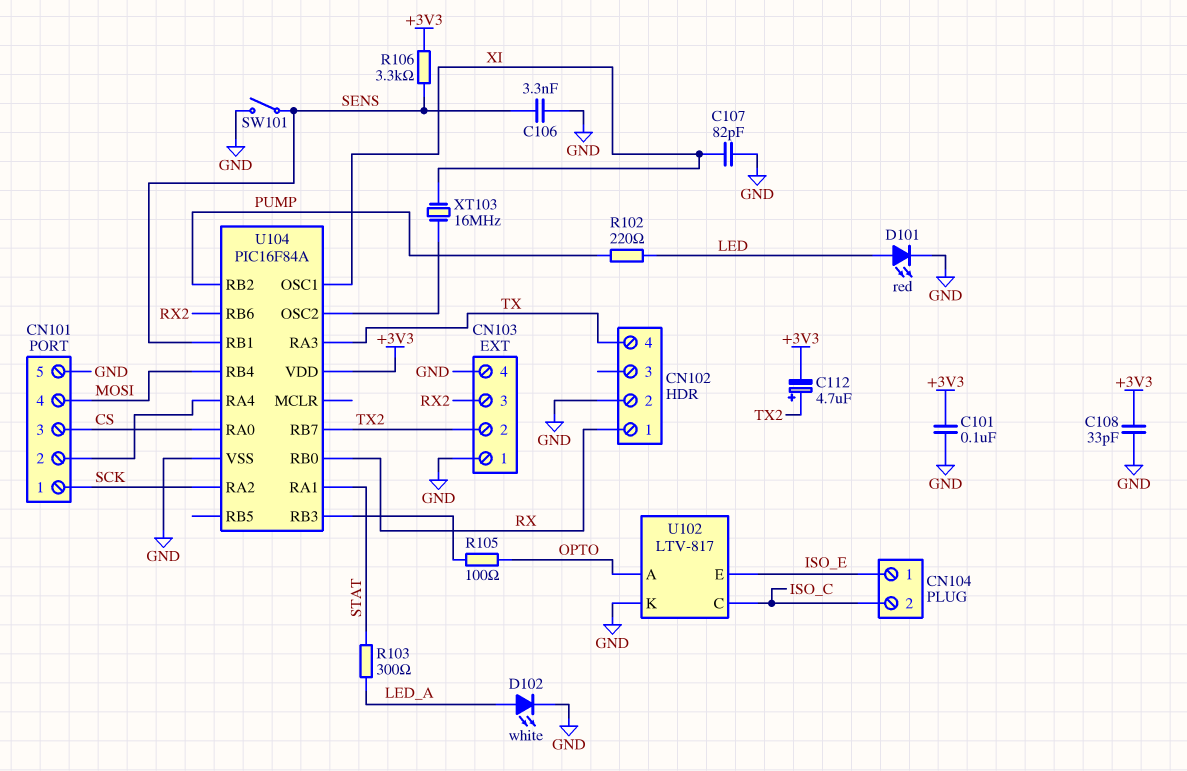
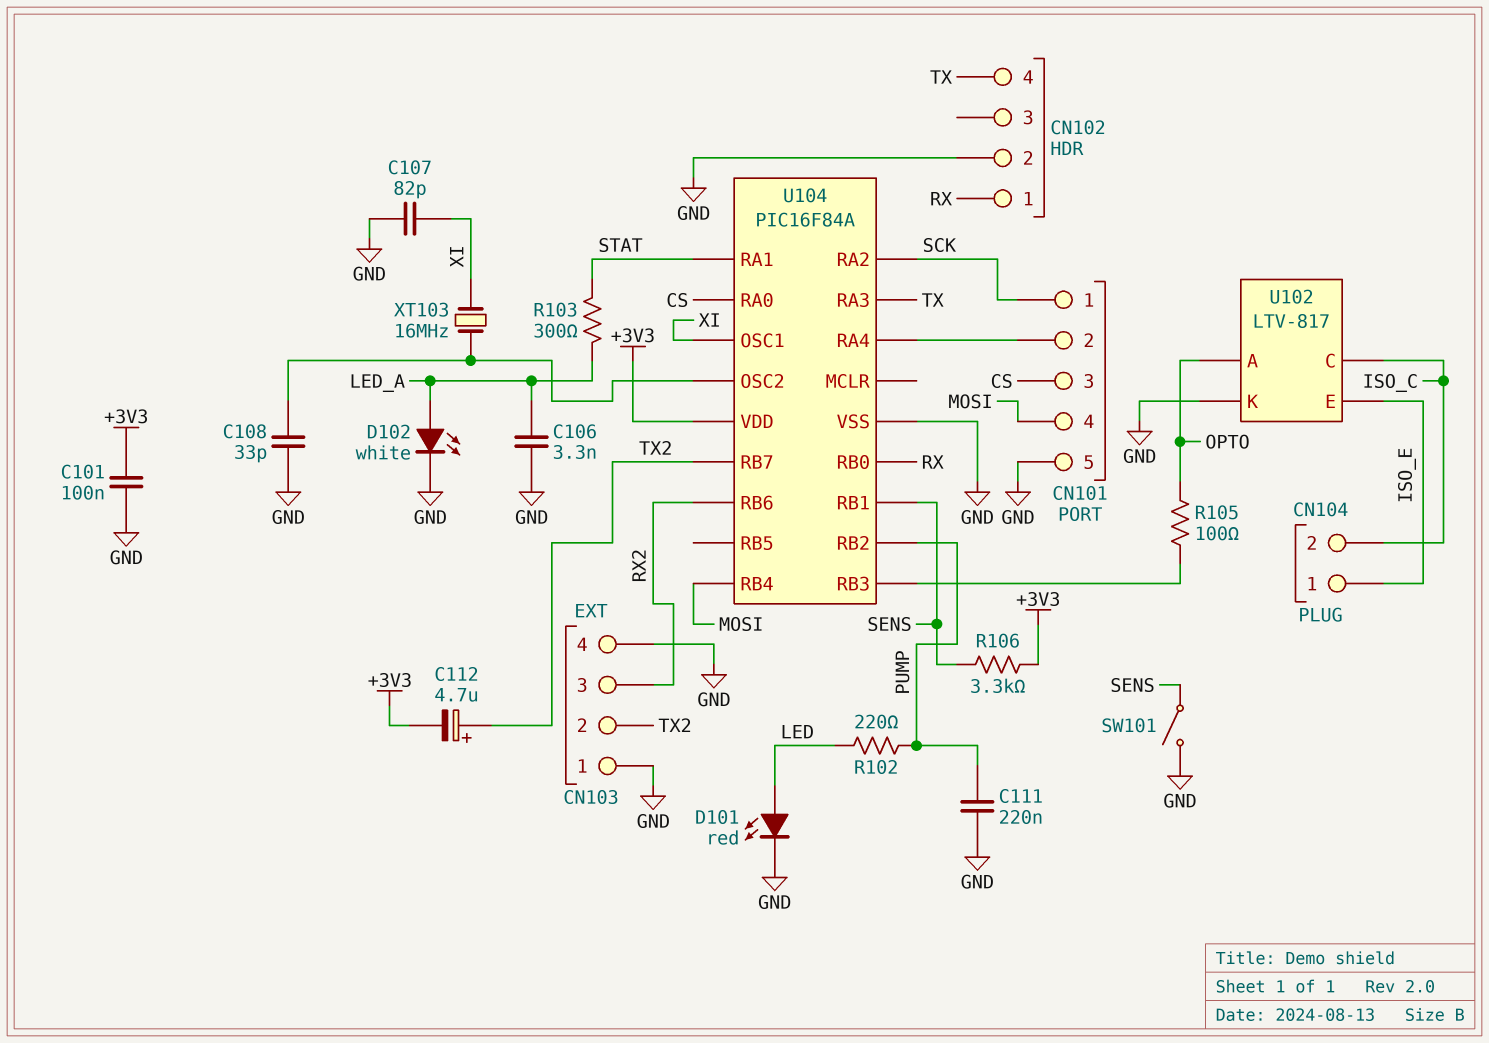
C106: 3.3nF (GND, SENS) -> 3.3nF (GND, LED_A)
C108: 33pF (+3V3, GND) -> 33pF (GND, U104/OSC2)
C111: none -> 220nF (GND, PUMP)

